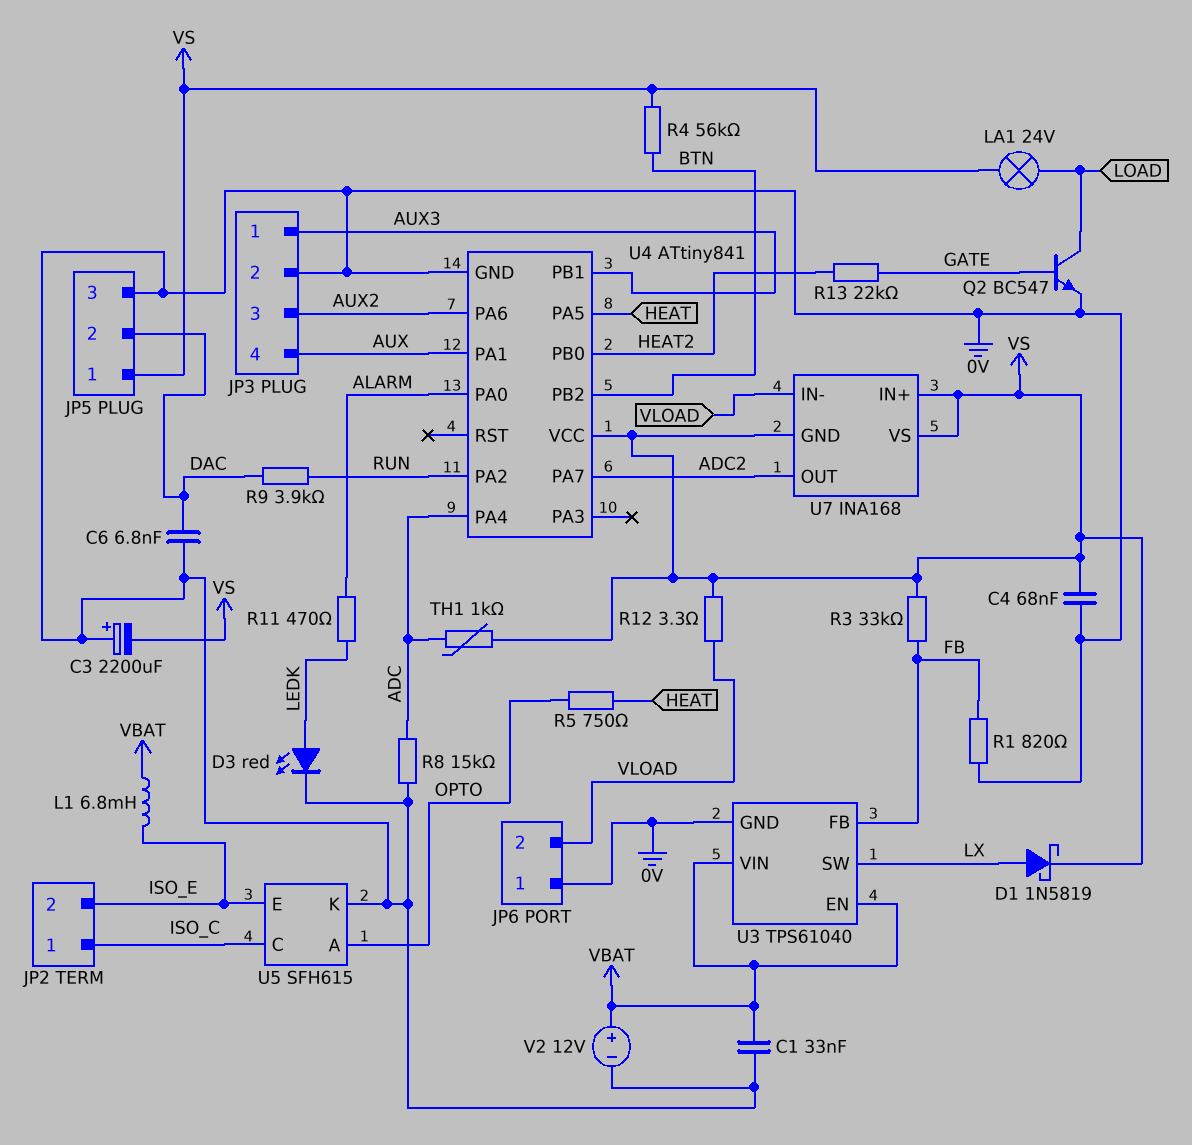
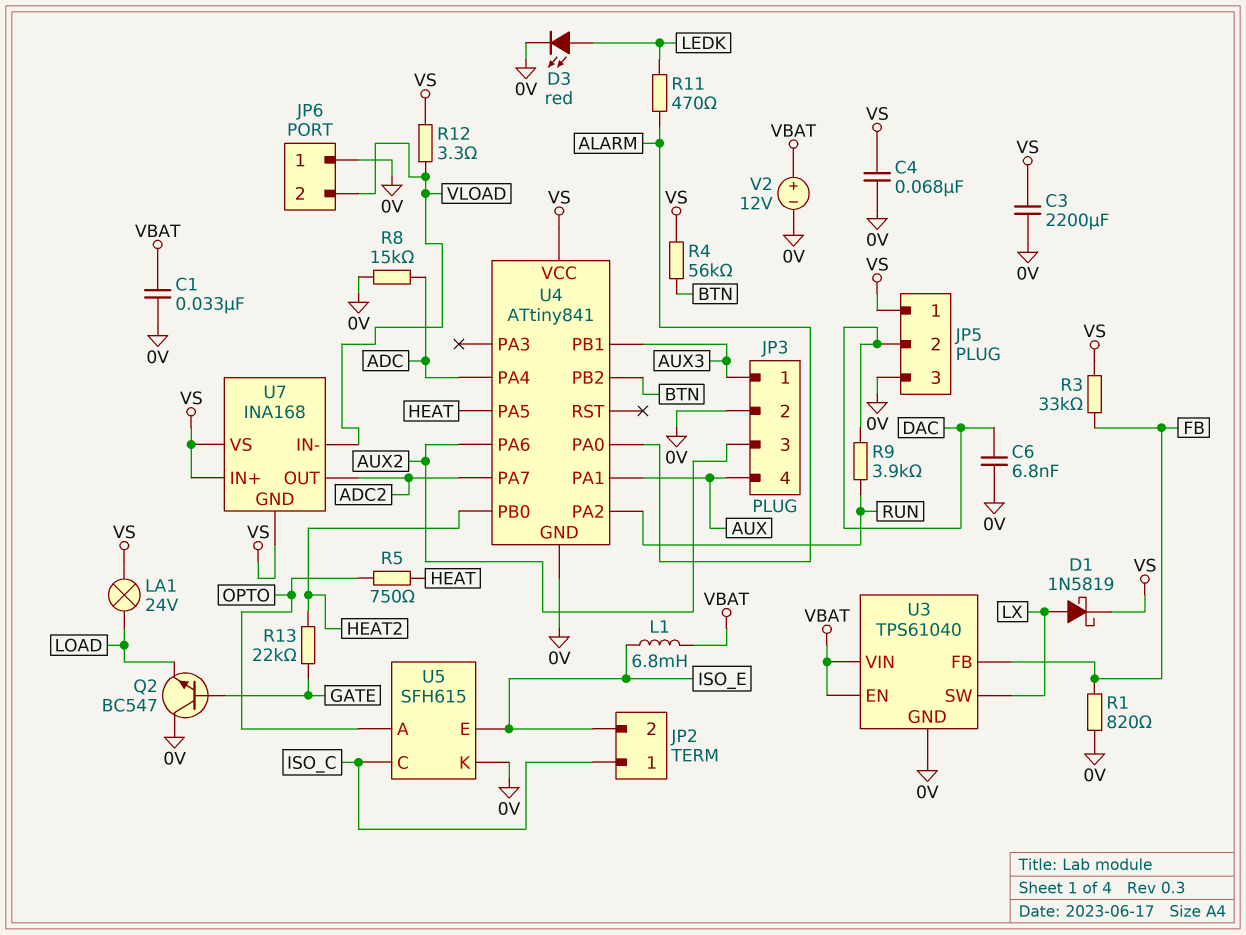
C3: 2200uF (plus 0V, minus VS) -> 2200uF (0V, VS)
Q2: NPN BC547 (B GATE, C LOAD, E 0V) -> NPN BC547 (B GATE, C 0V, E LOAD)
TH1: 1k (ADC, VS) -> none

